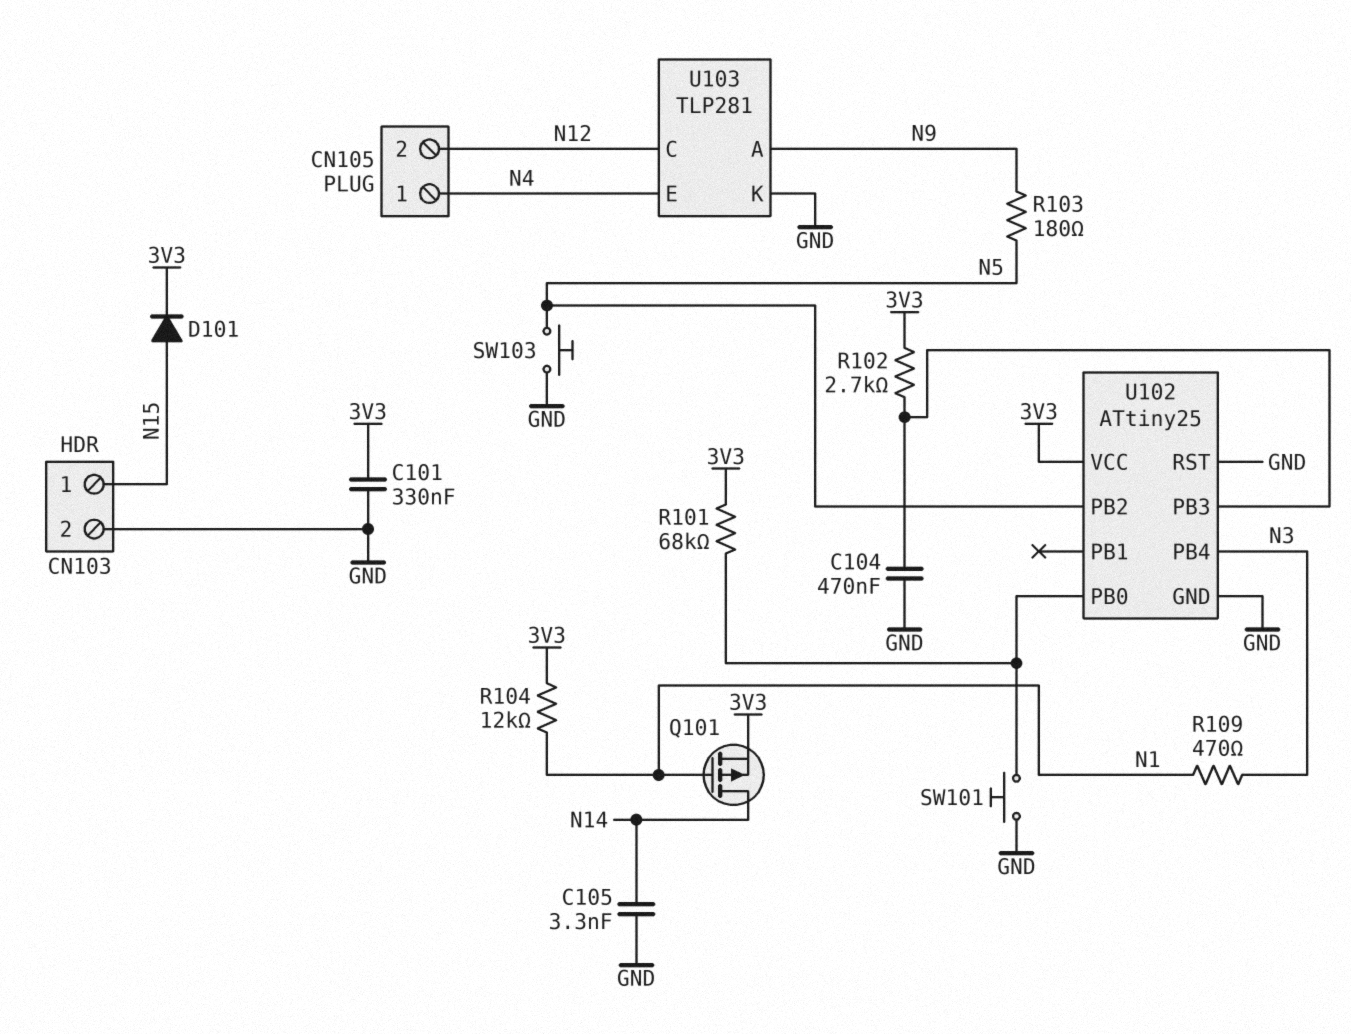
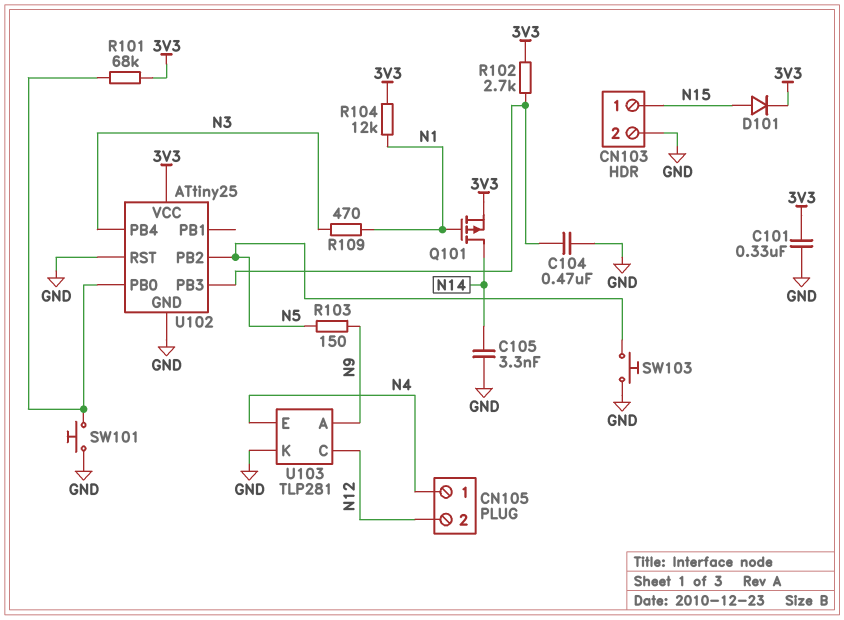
R103: 180 (N5, N9) -> 150 (N5, N9)

